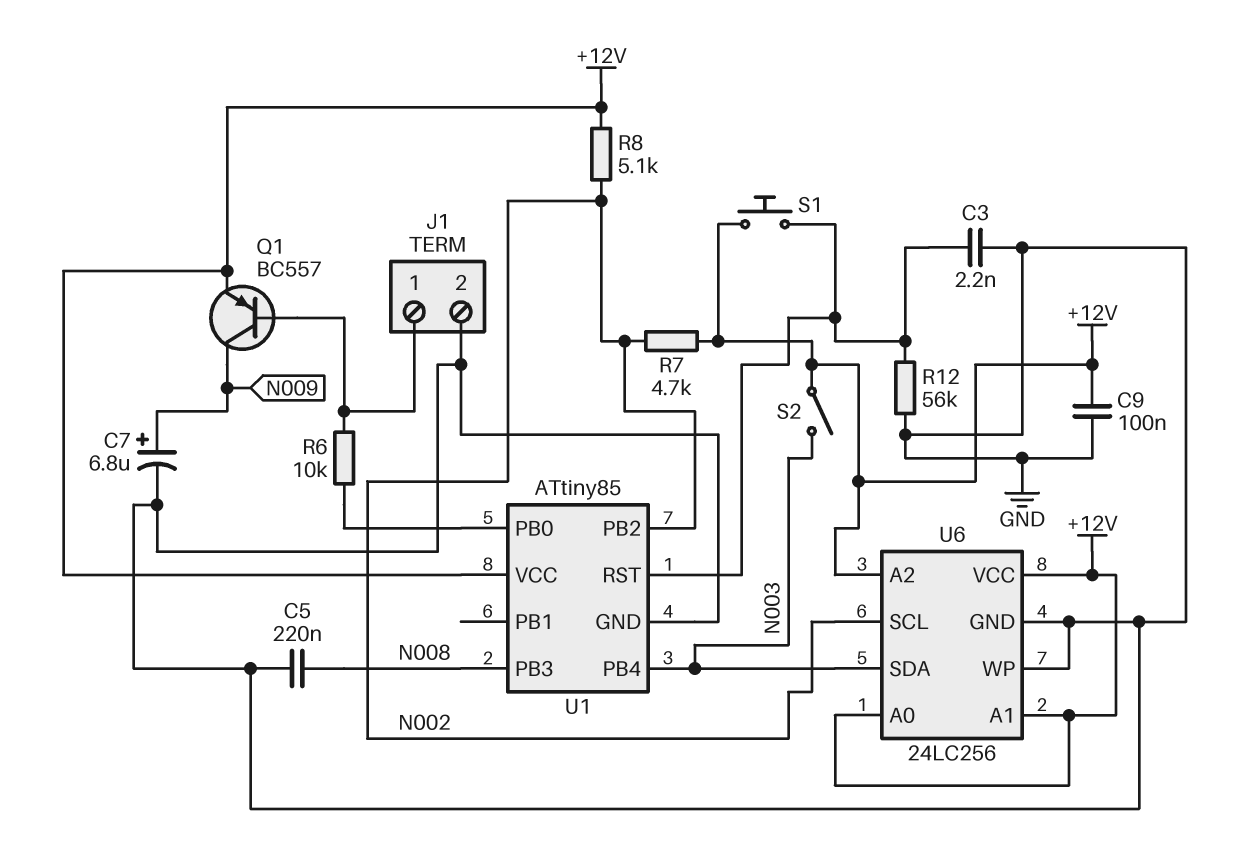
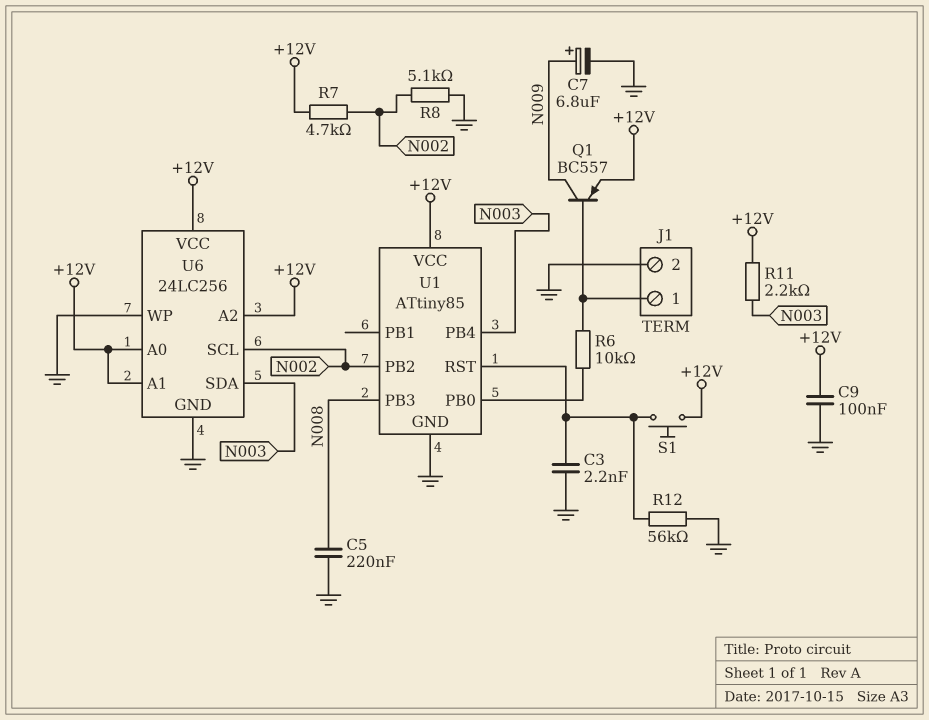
R8: 5.1k (+12V, N002) -> 5.1k (GND, N002)
R11: none -> 2.2k (+12V, N003)
S2: switch (+12V, N003) -> none

